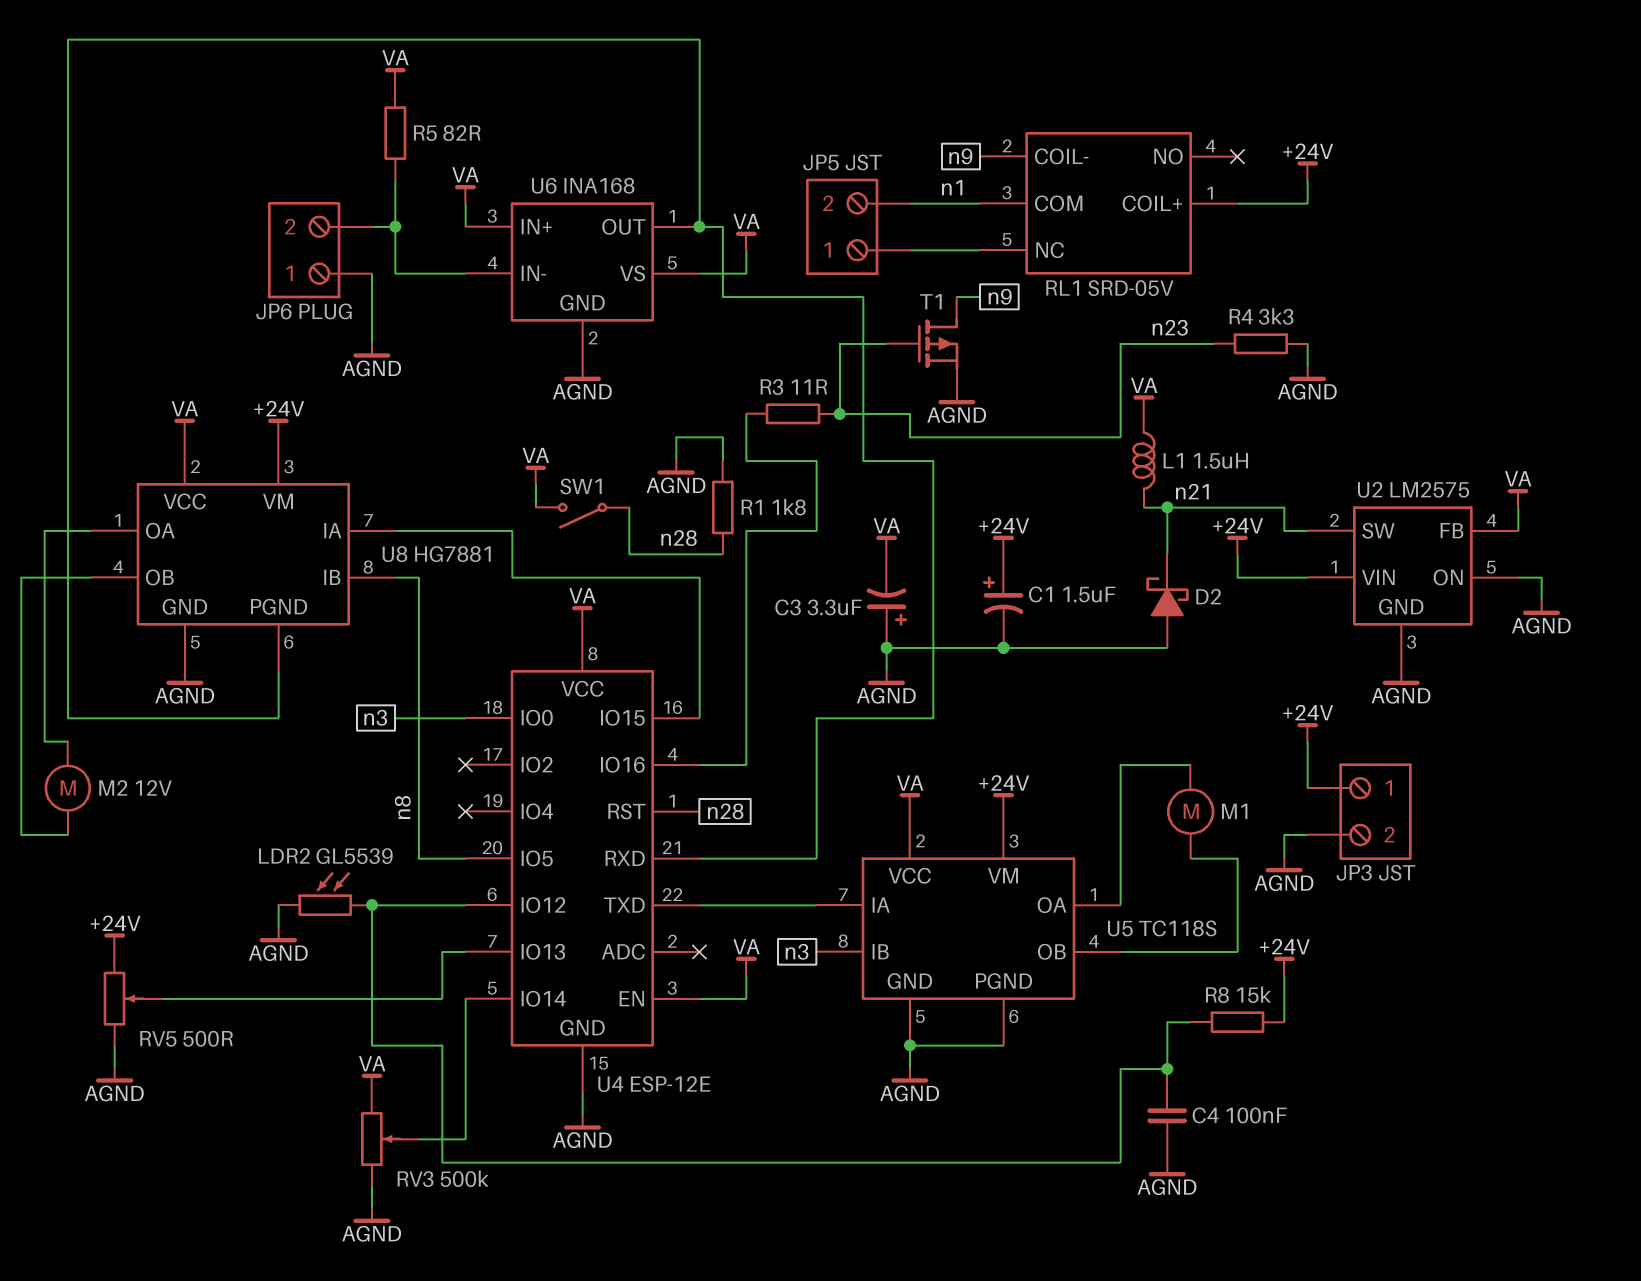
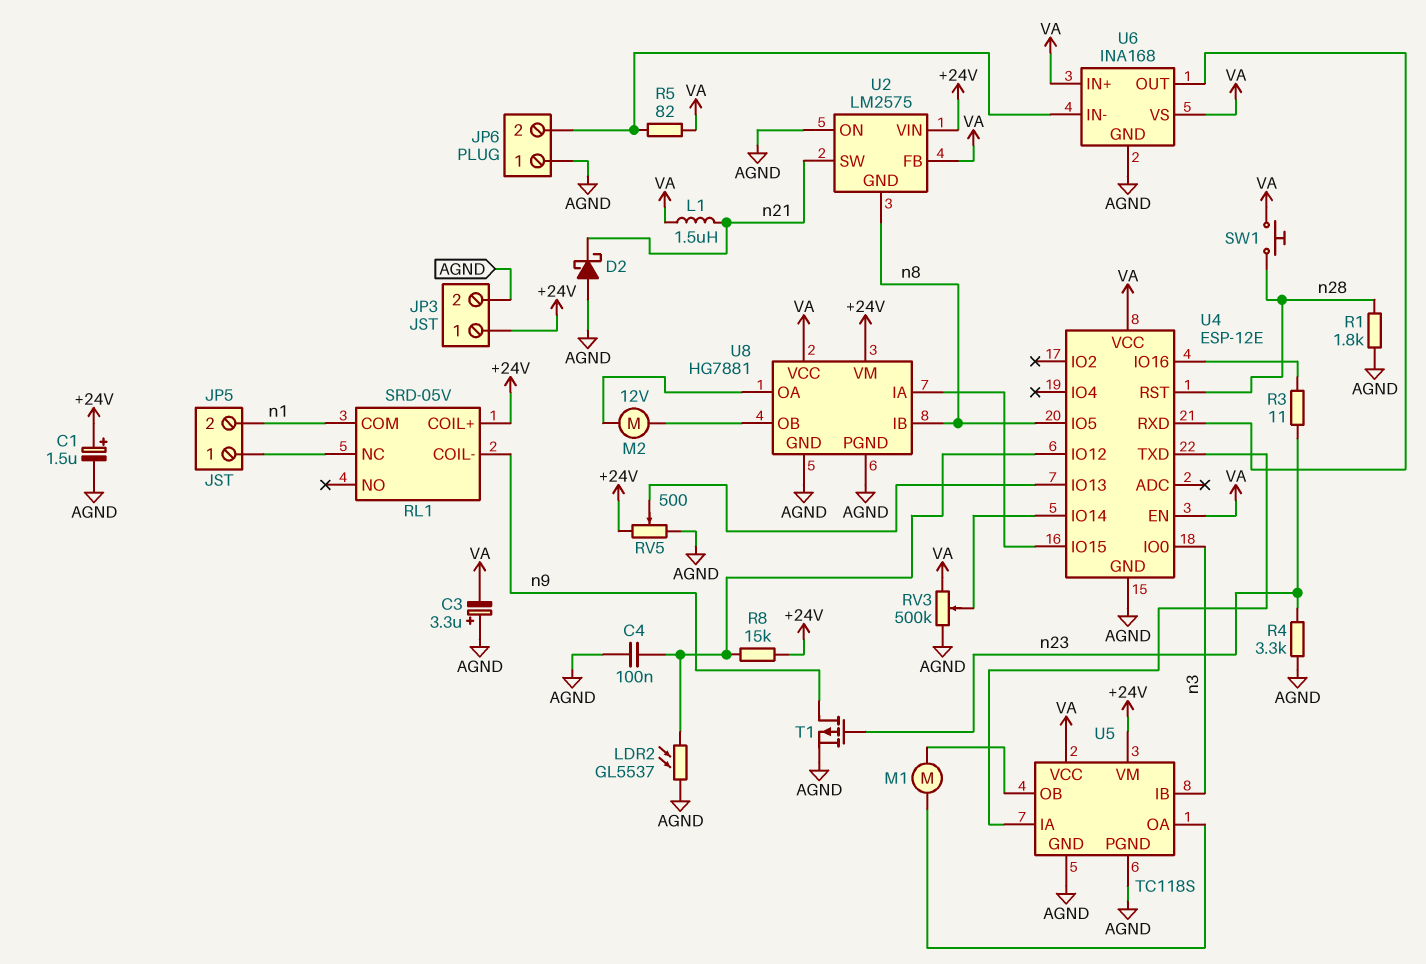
LDR2: GL5539 (AGND, U4/IO12) -> GL5537 (AGND, U4/IO12)
SW1: switch (VA, n28) -> button (VA, n28)
U2 pin GND: AGND -> n8
U8 pin PGND: U4/RXD -> AGND

